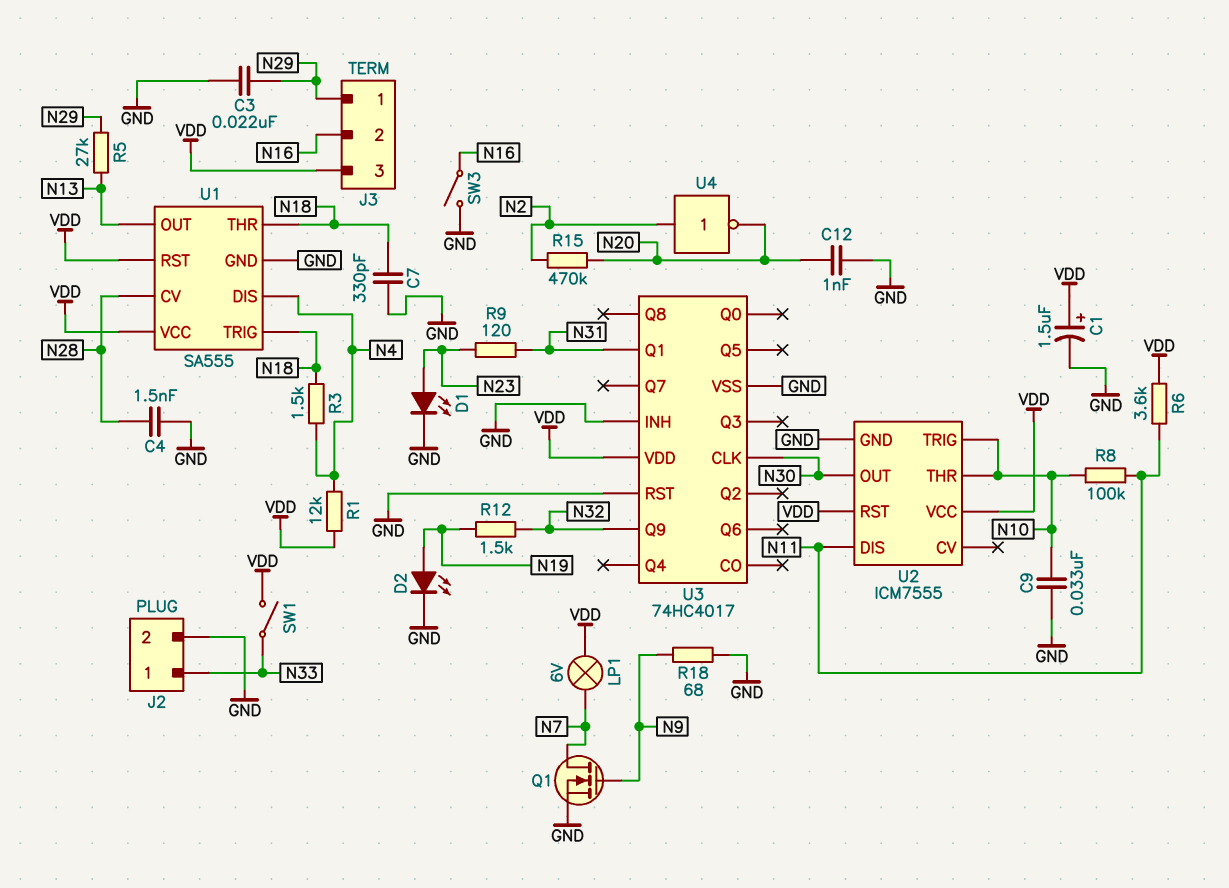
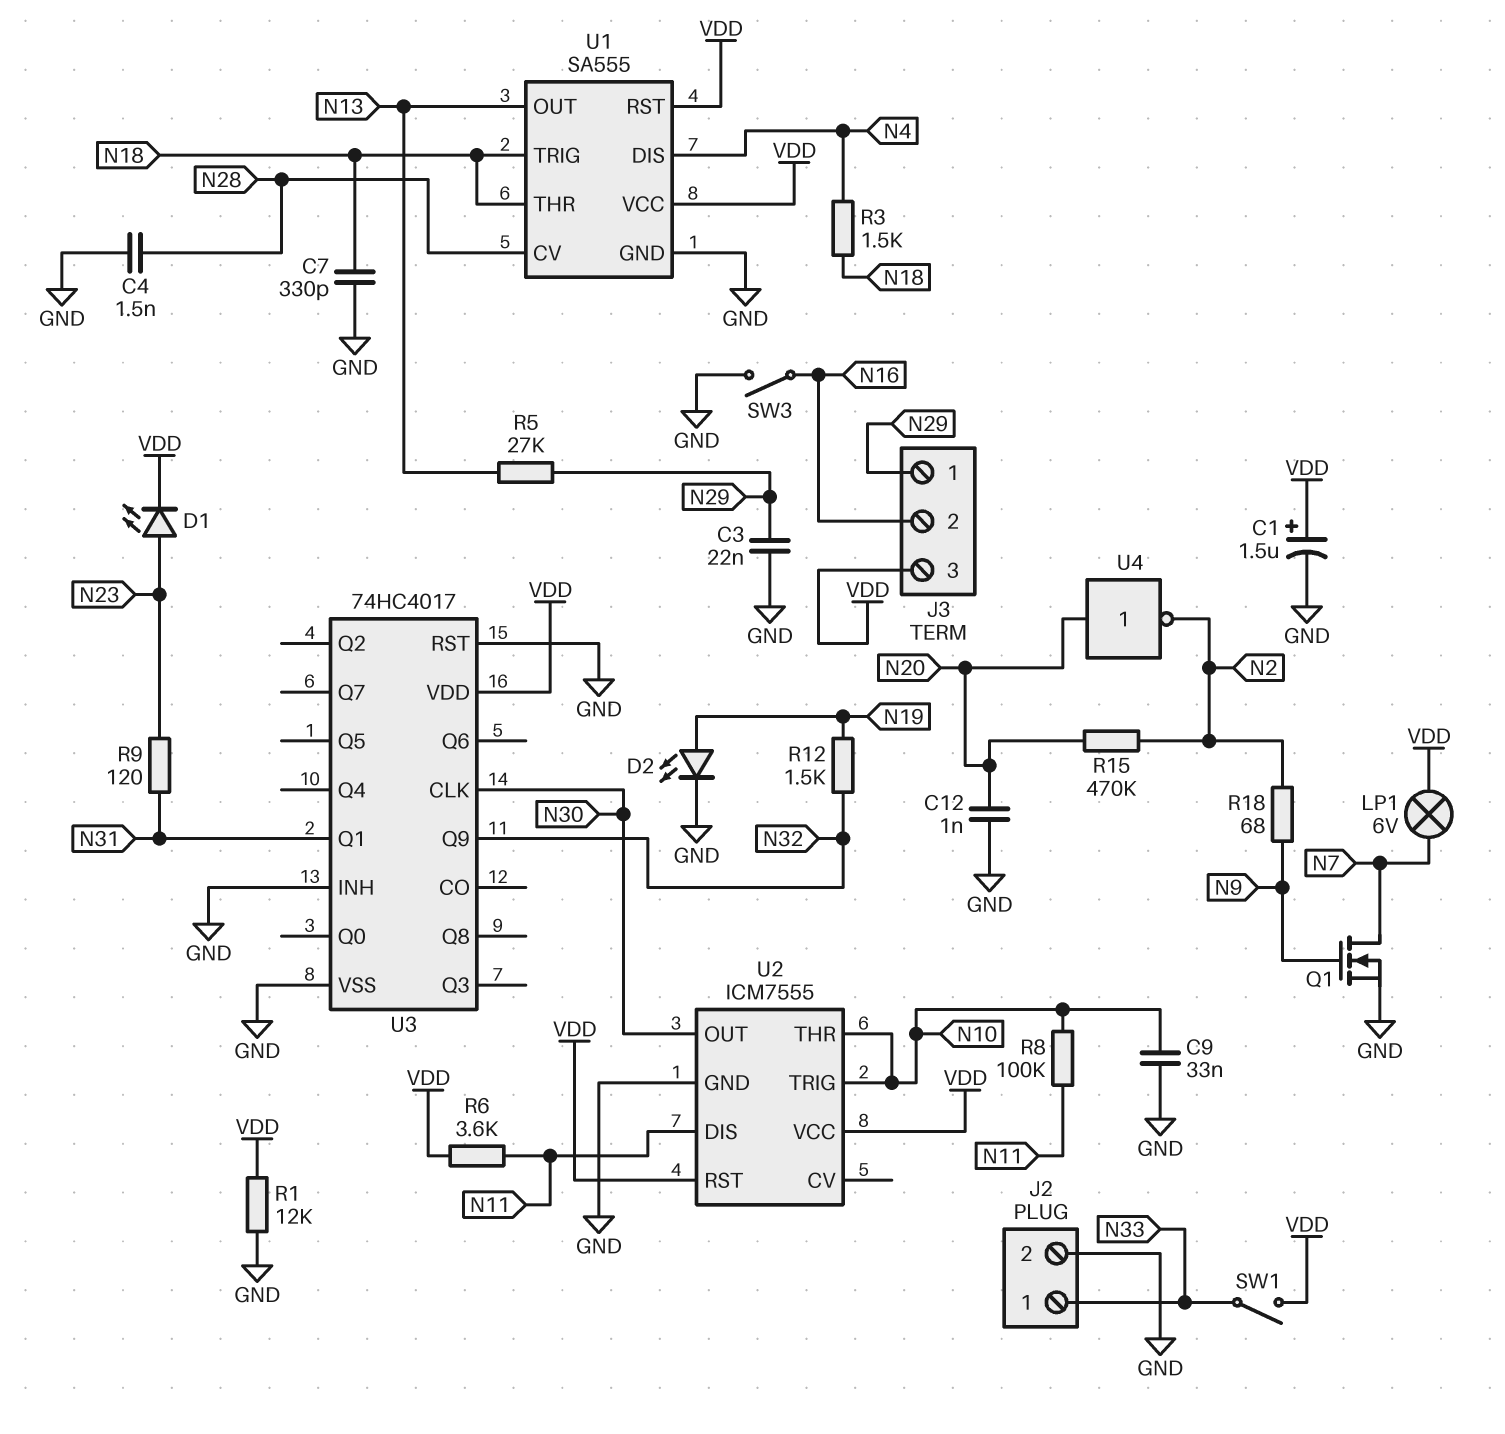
D1: LED (A N23, K GND) -> LED (A N23, K VDD)
R1: 12k (N4, VDD) -> 12k (GND, VDD)
R18: 68 (GND, N9) -> 68 (N2, N9)
U4: NOT (in N2, out N20) -> NOT (in N20, out N2)

